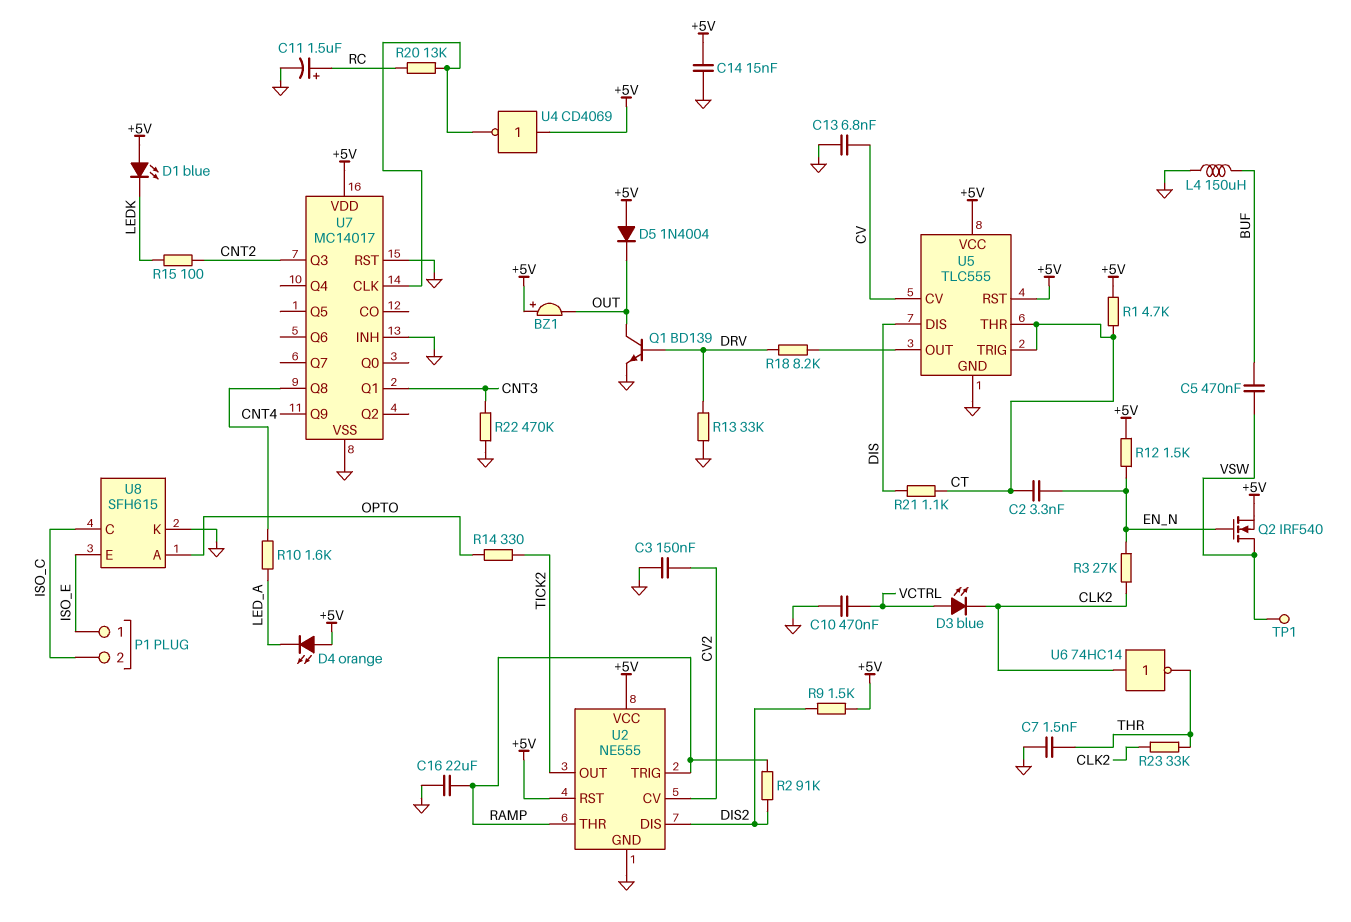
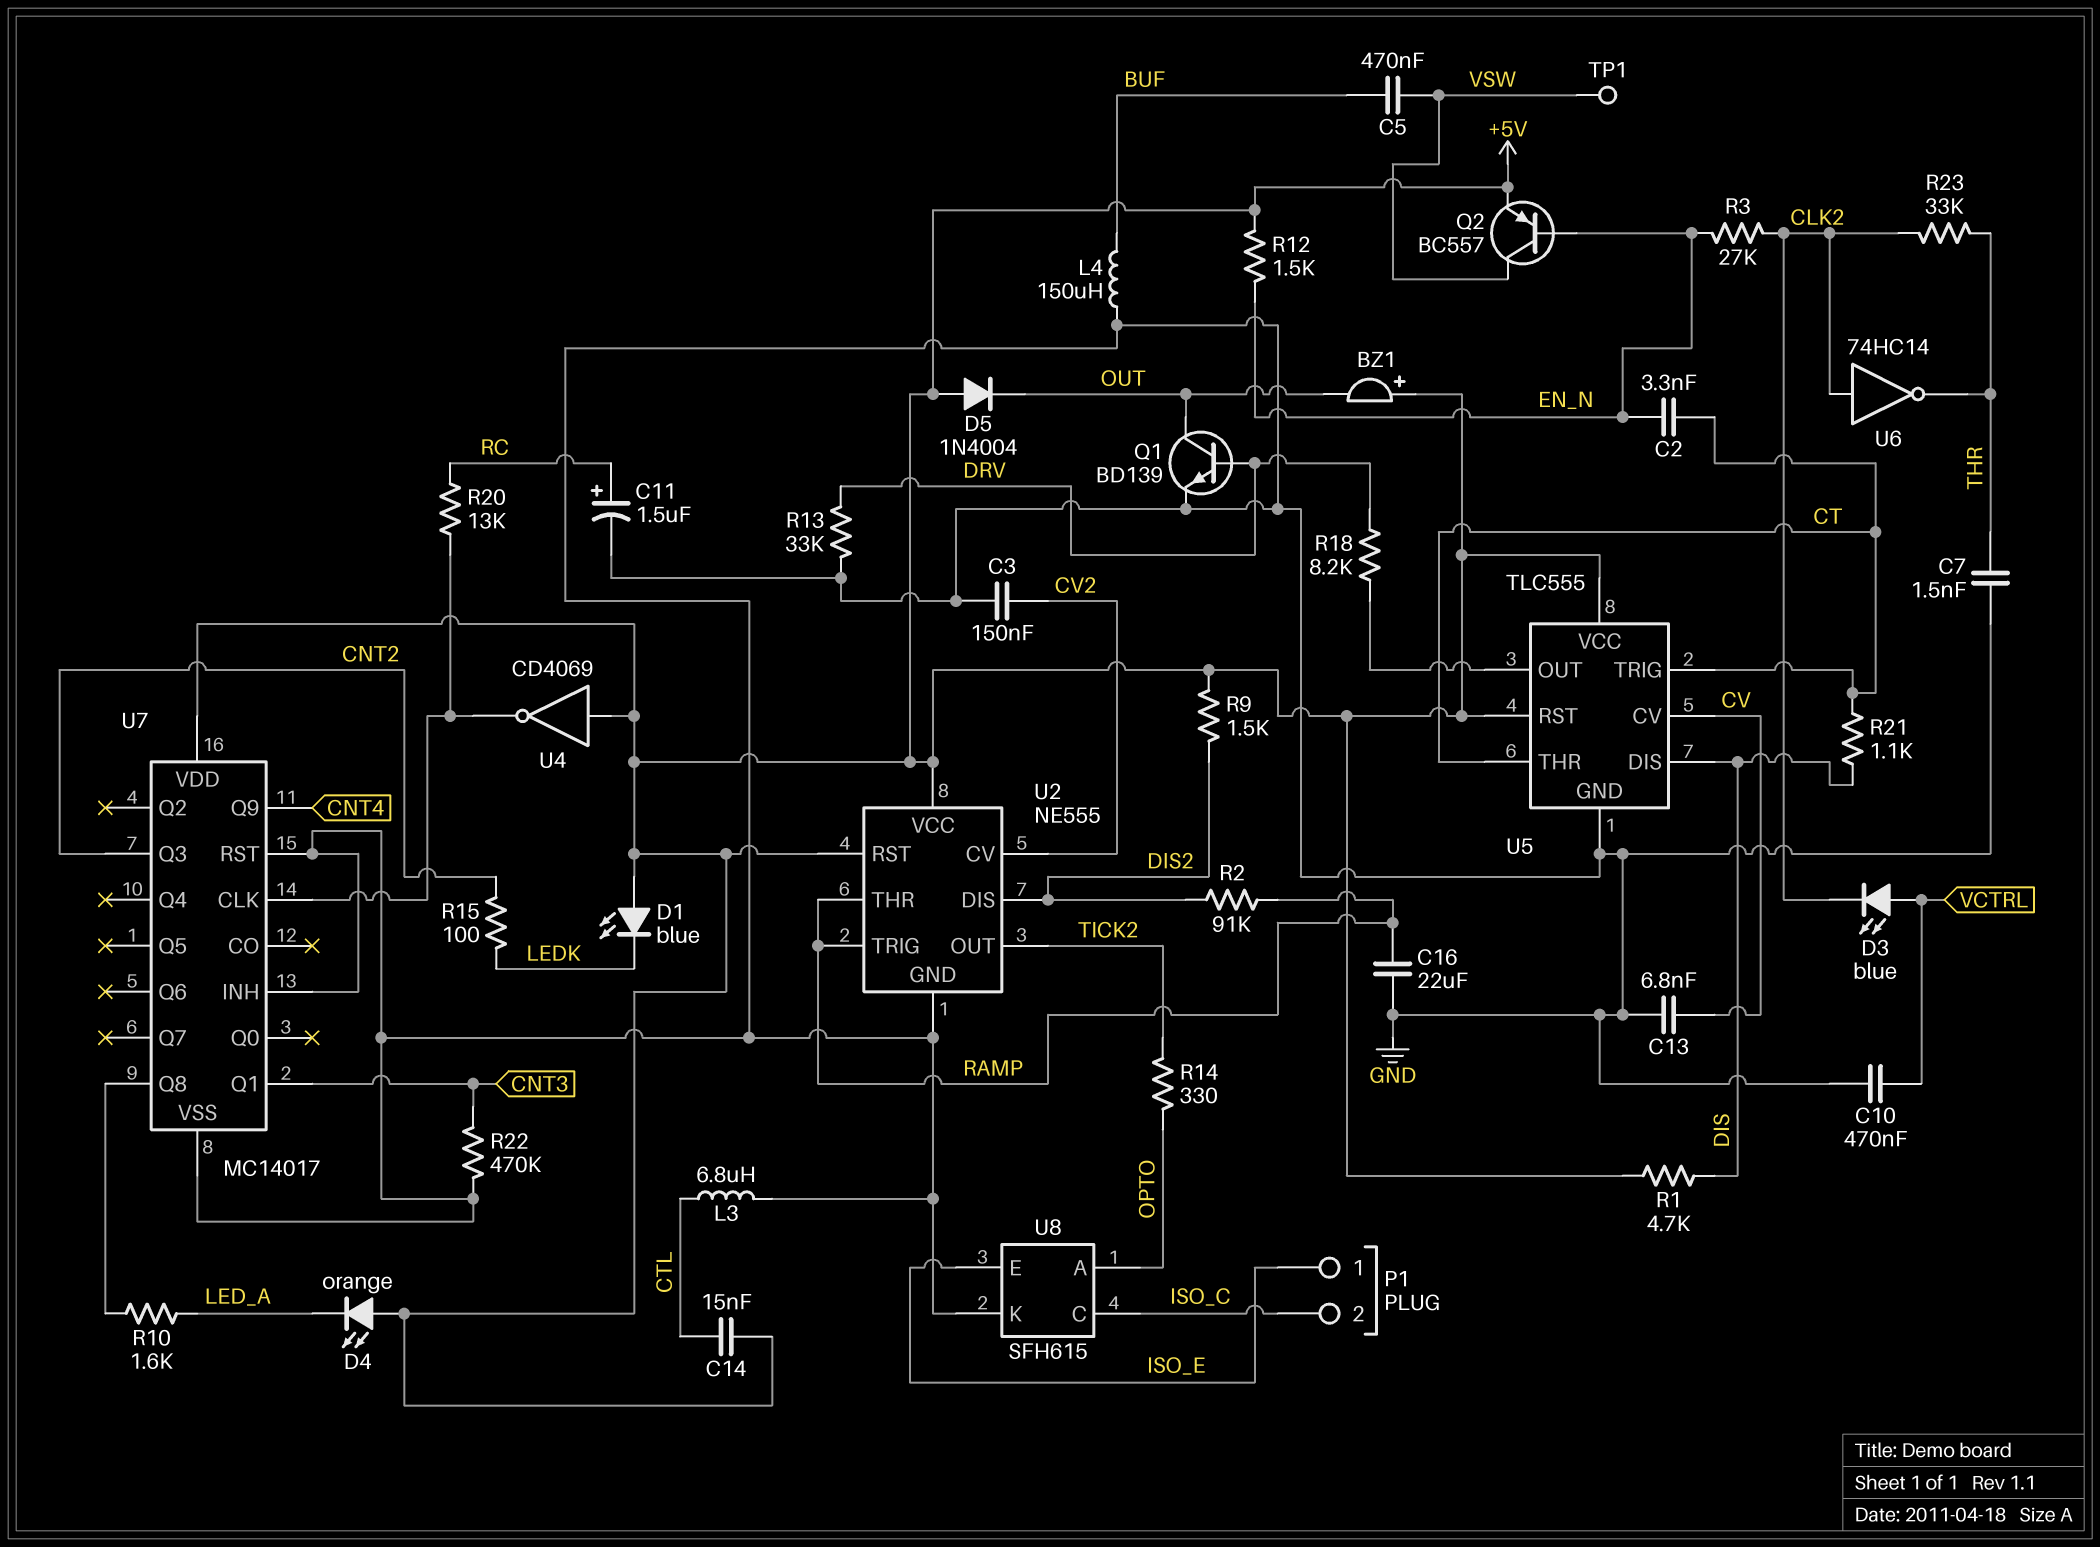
C14: 15nF (+5V, GND) -> 15nF (+5V, CTL)
L3: none -> 6.8uH (CTL, GND)
Q2: NMOS IRF540 (G EN_N, D VSW, S +5V) -> PNP BC557 (B EN_N, C VSW, E +5V)
R1: 4.7k (+5V, CT) -> 4.7k (+5V, DIS)

